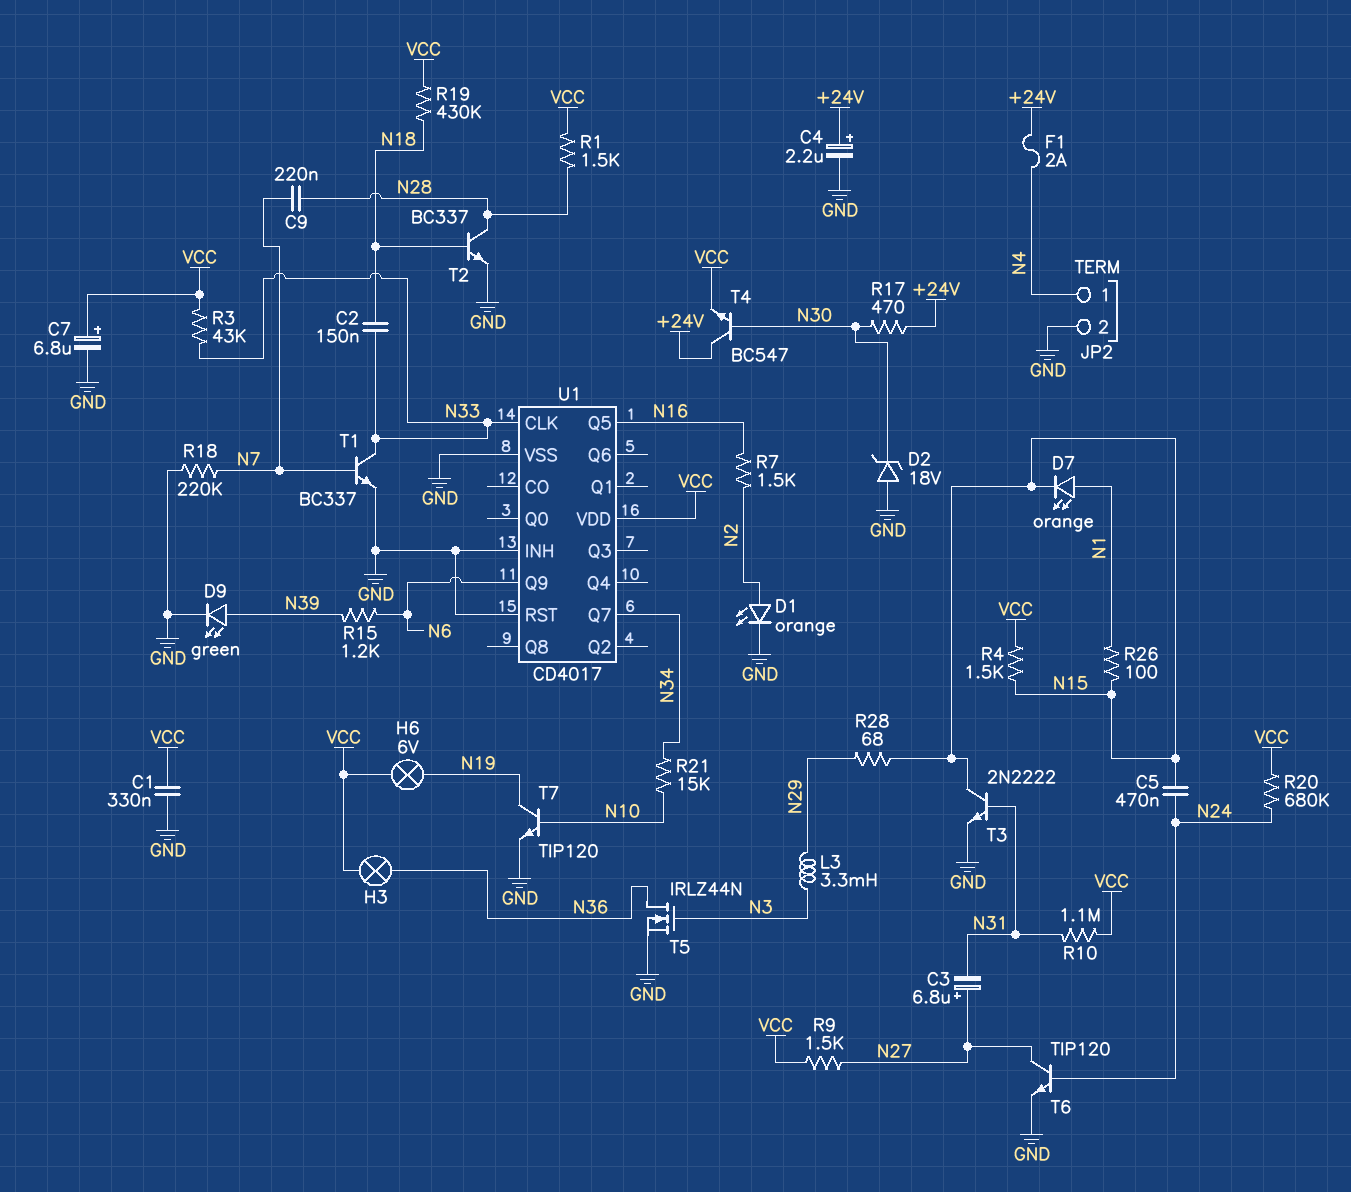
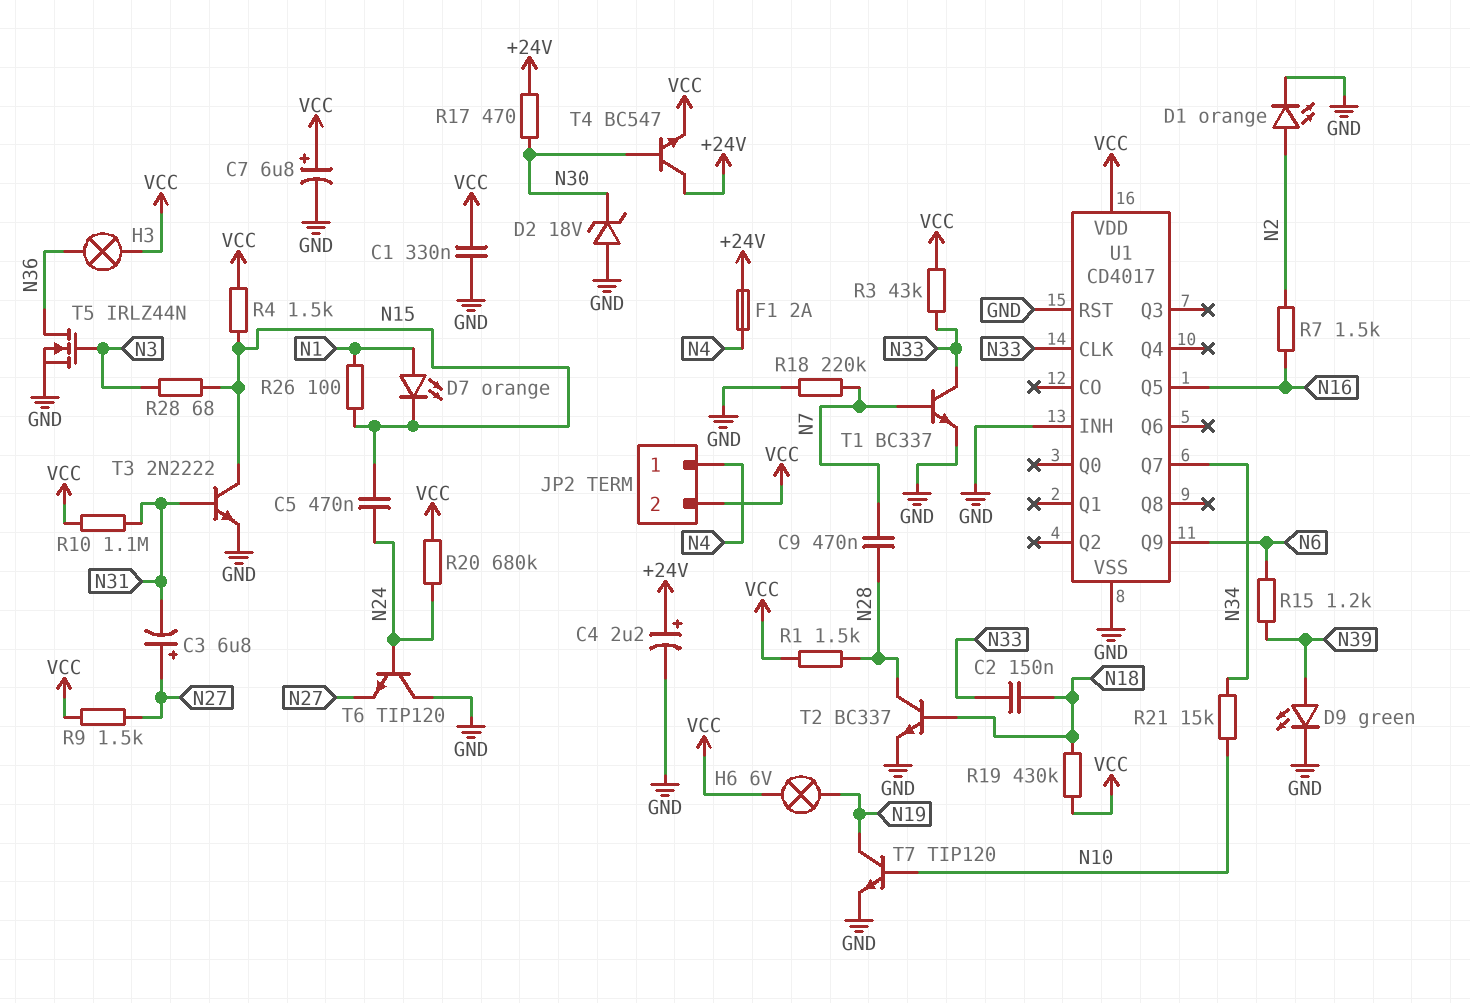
C9: 220nF (N7, N28) -> 470nF (N7, N28)
JP2 pin 2: GND -> VCC
L3: 3.3mH (N3, N29) -> none
R28: 68 (N15, N29) -> 68 (N3, N15)
T6: NPN TIP120 (B N24, C N27, E GND) -> NPN TIP120 (B N24, C GND, E N27)

